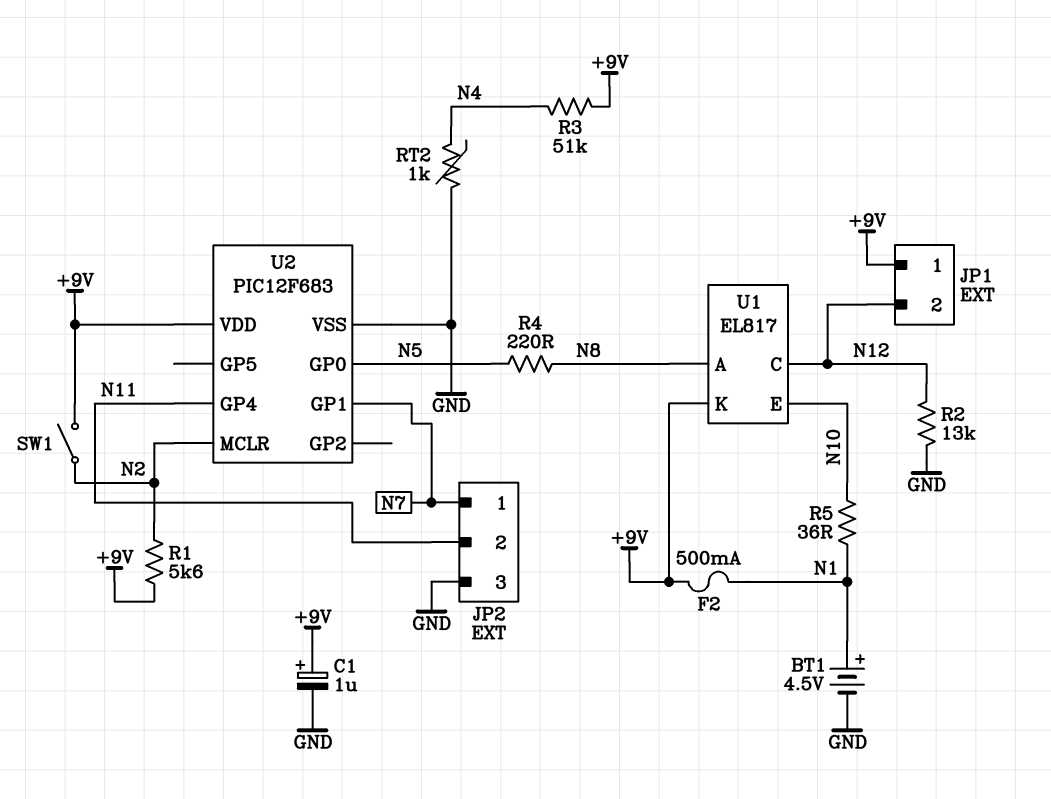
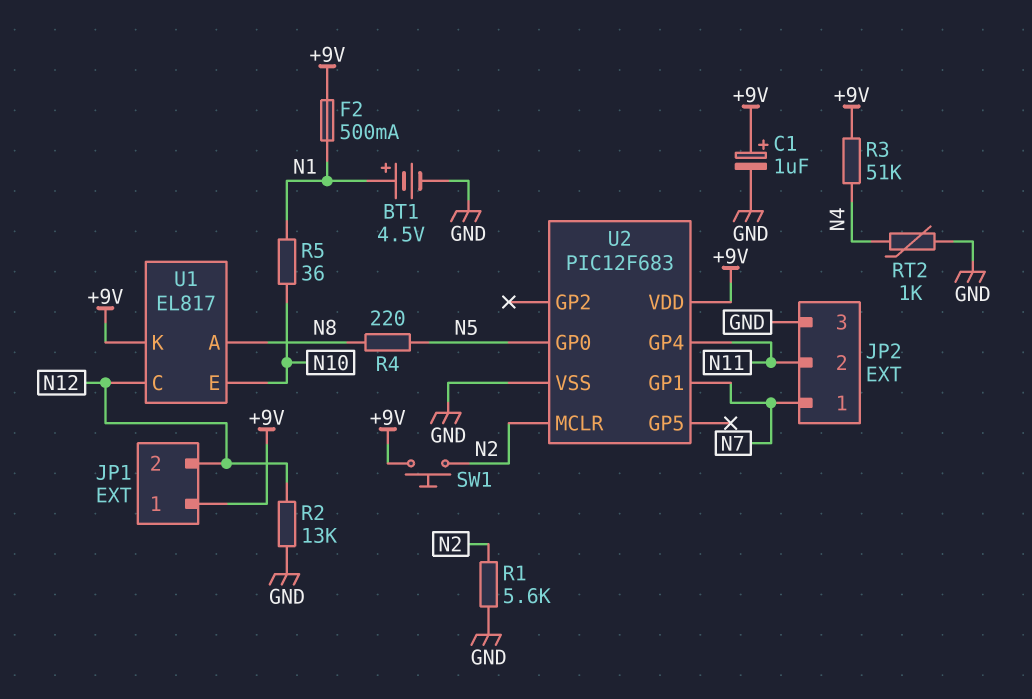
R1: 5.6k (+9V, N2) -> 5.6k (GND, N2)
SW1: switch (+9V, N2) -> button (+9V, N2)

